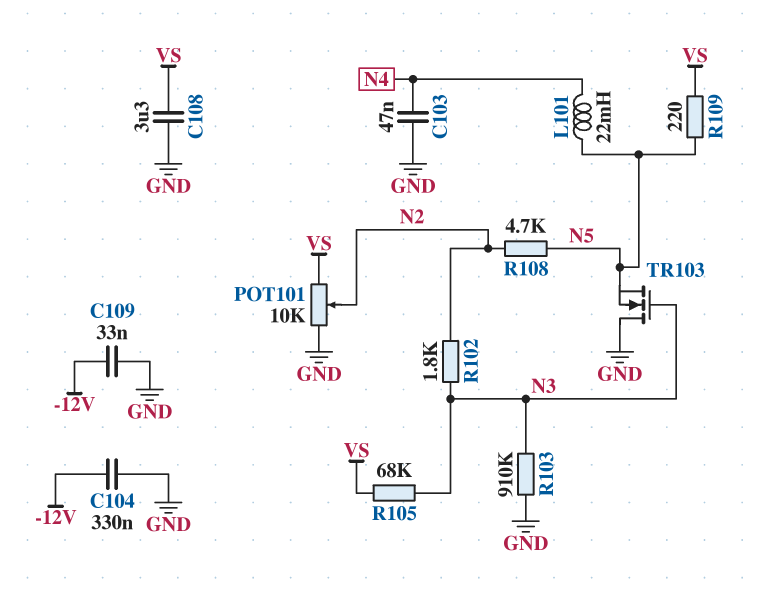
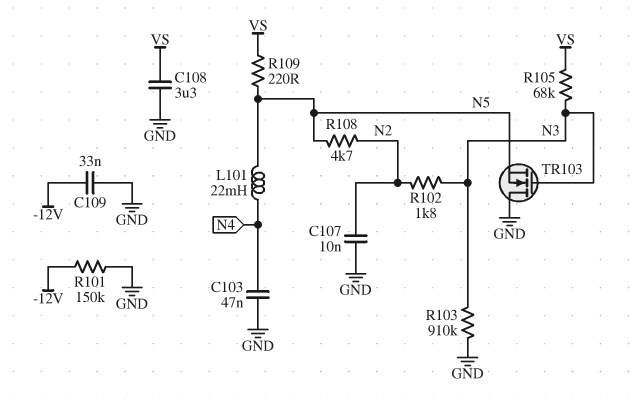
C104: 330nF (-12V, GND) -> none
C107: none -> 10nF (GND, N2)
POT101: 10k (GND, VS, wiper N2) -> none
R101: none -> 150k (-12V, GND)

